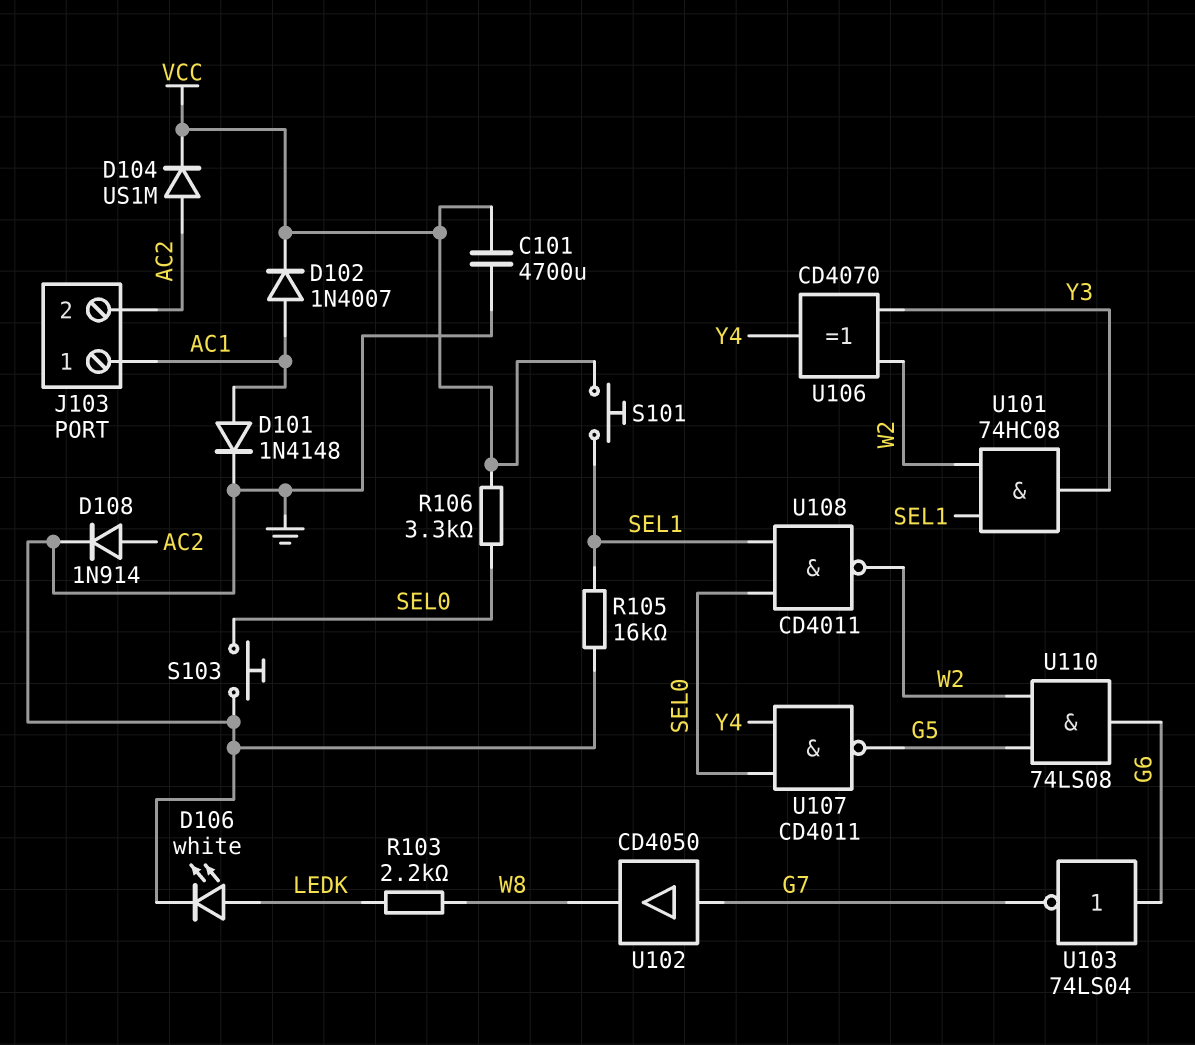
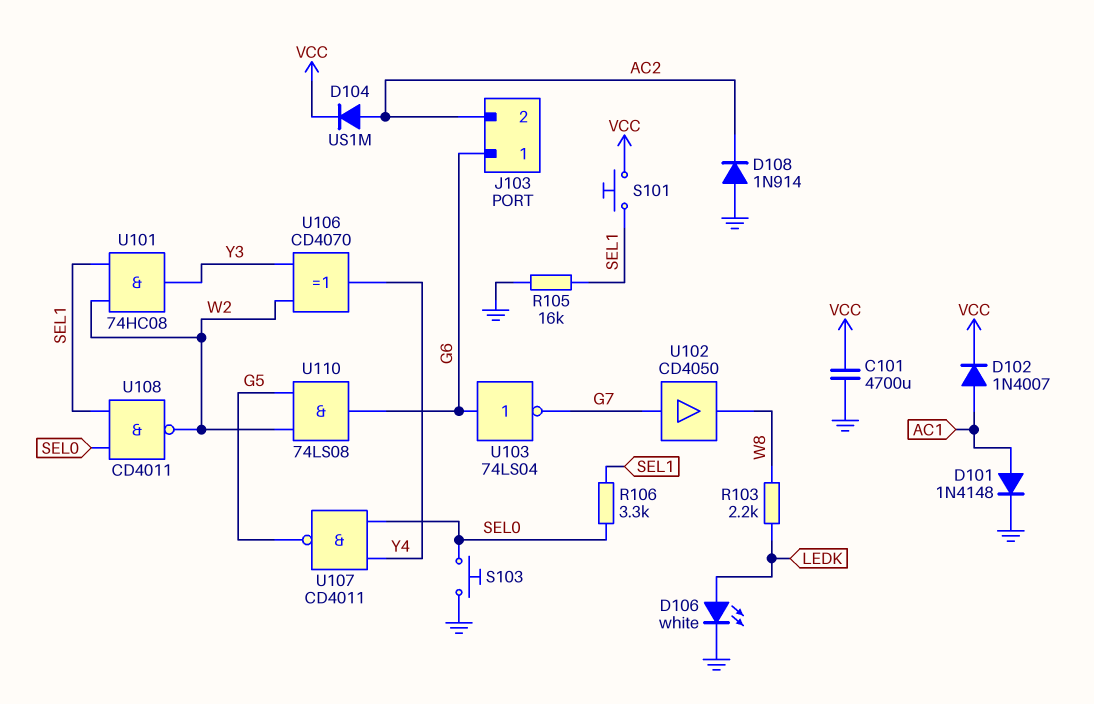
D108: diode 1N914 (A AC2, K GND) -> diode 1N914 (A GND, K AC2)
J103 pin 1: AC1 -> G6
R106: 3.3k (SEL0, VCC) -> 3.3k (SEL0, SEL1)

